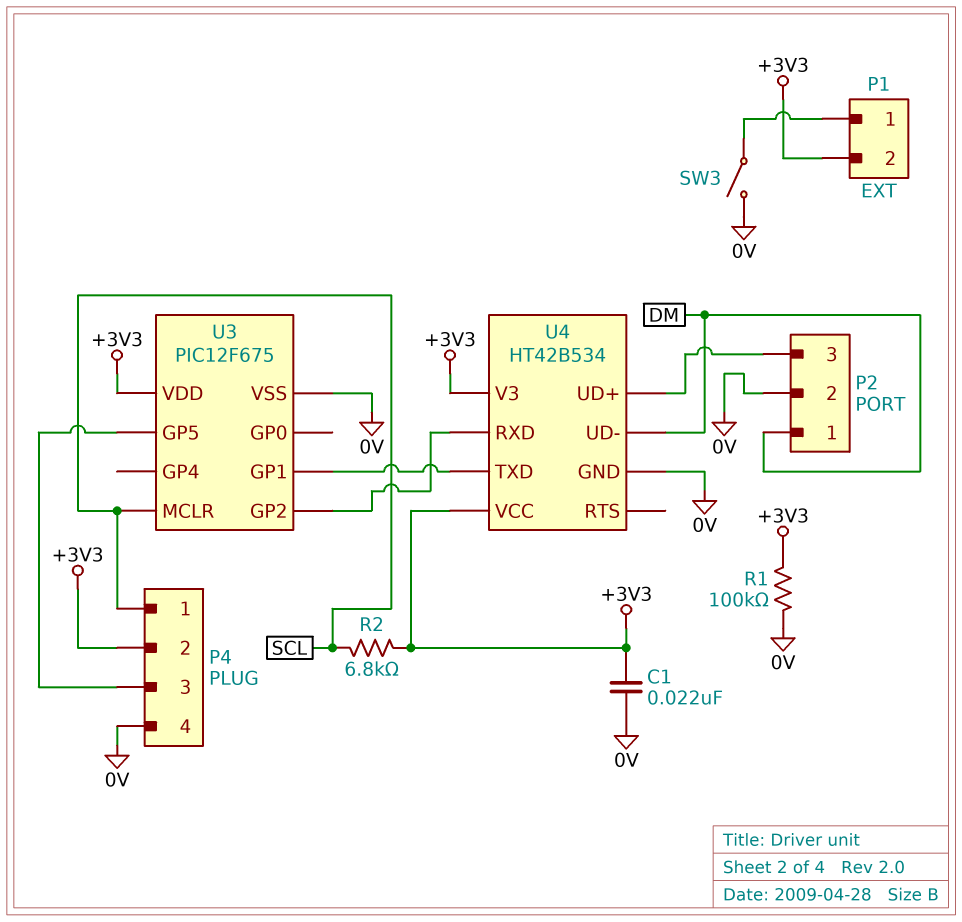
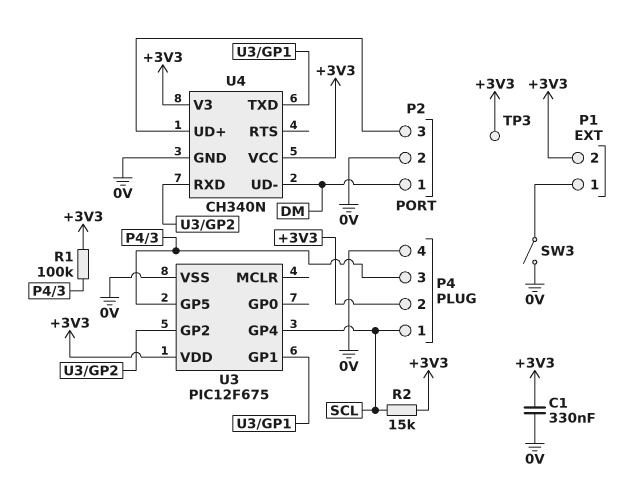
C1: 22nF (+3V3, 0V) -> 330nF (+3V3, 0V)
R1: 100k (+3V3, 0V) -> 100k (+3V3, P4/3)
R2: 6.8k (+3V3, SCL) -> 15k (+3V3, SCL)
TP3: none -> test point (+3V3)
U3 pin GP4: none -> SCL
U3 pin MCLR: SCL -> none
U4: HT42B534 -> CH340N

